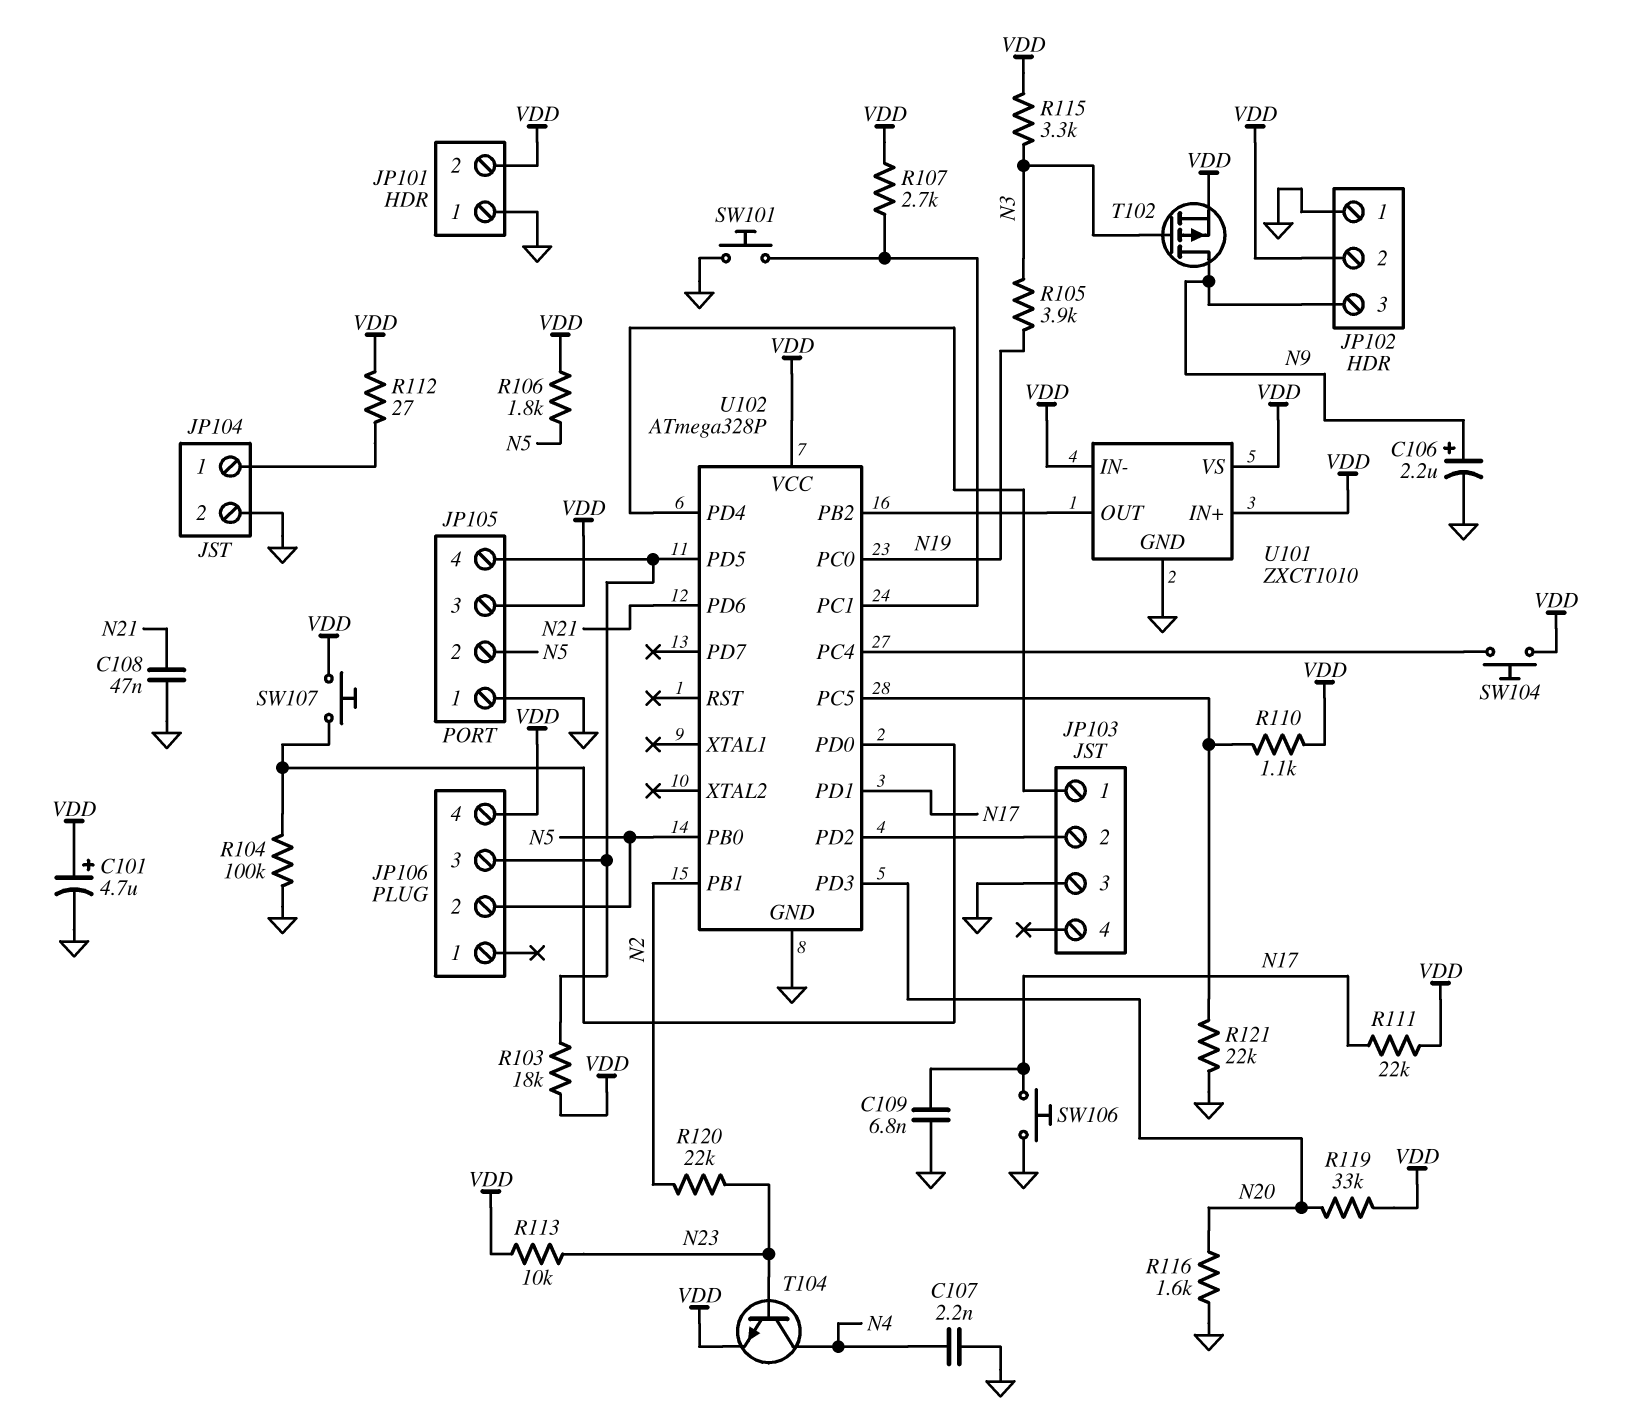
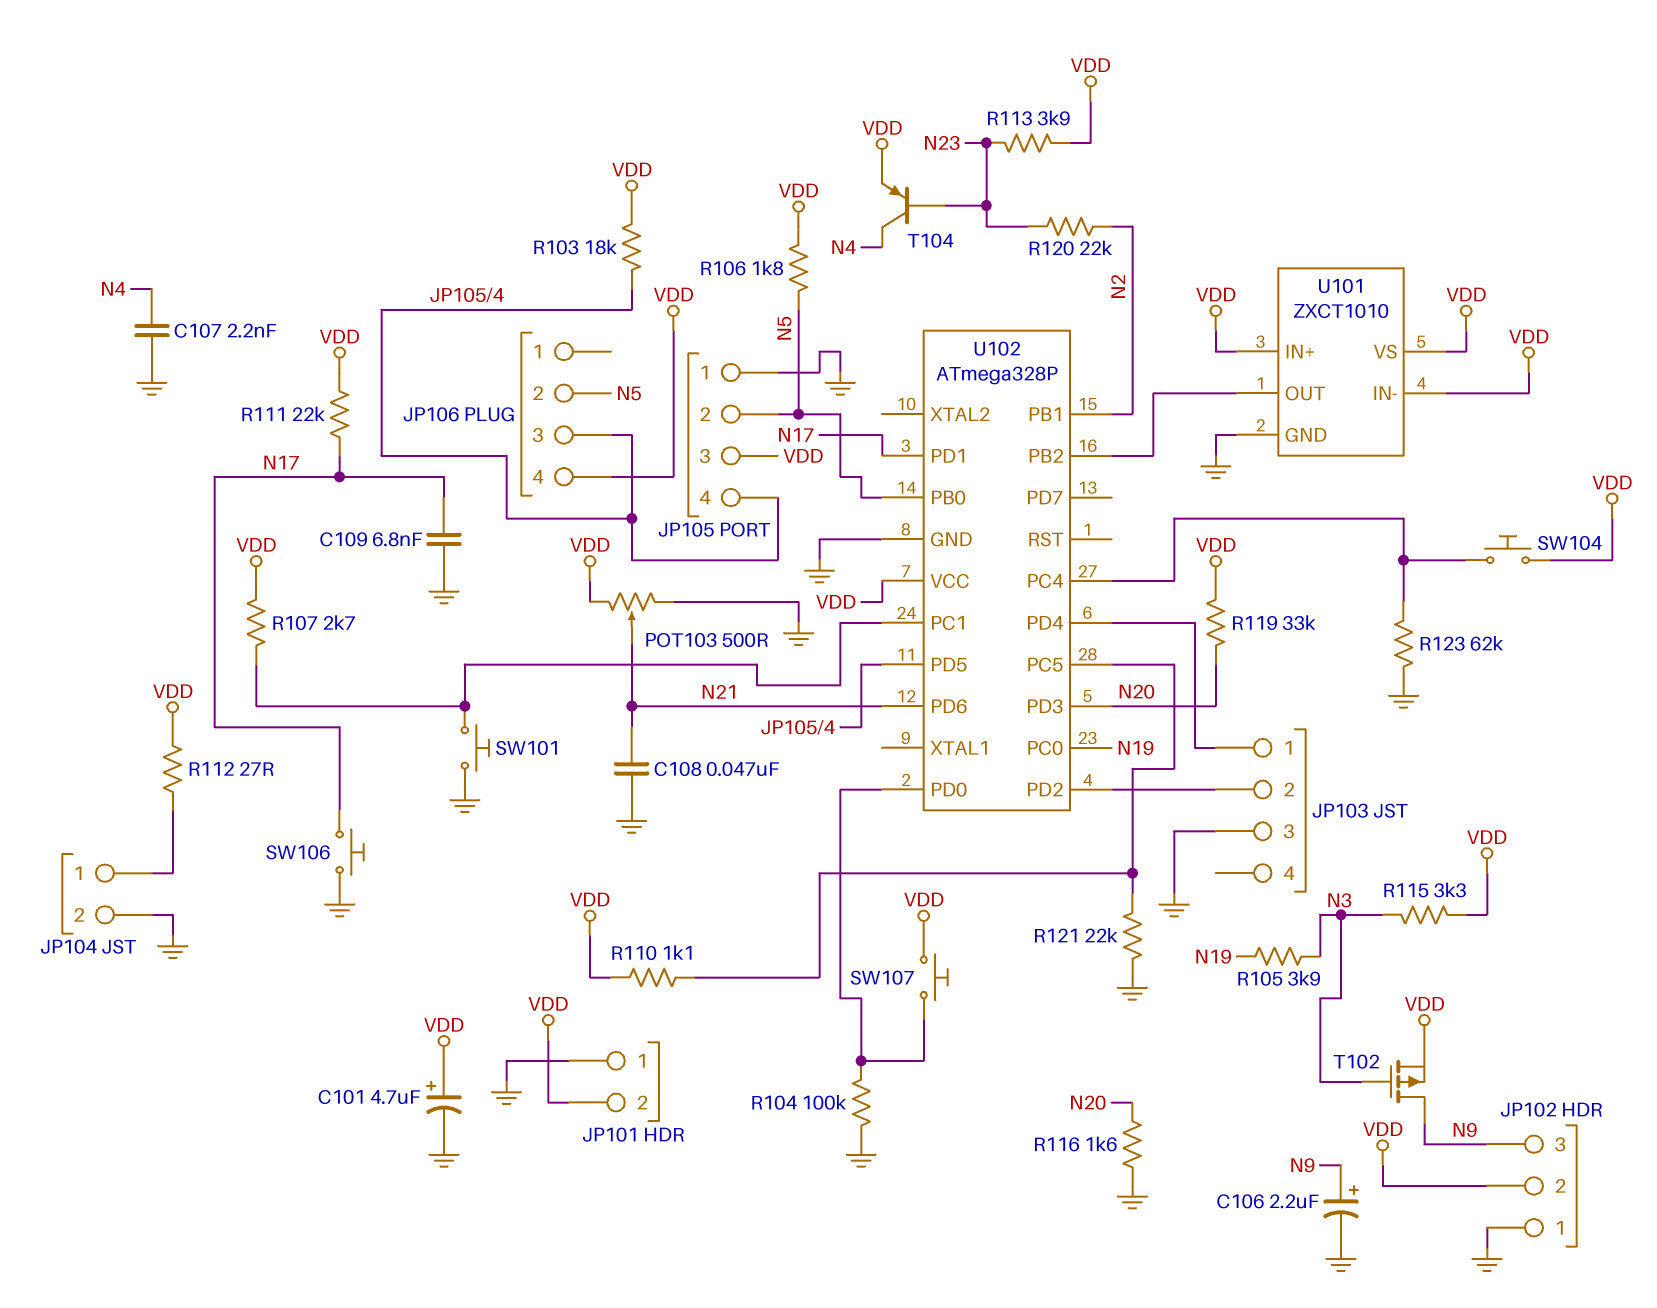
POT103: none -> 500 (GND, VDD, wiper N21)
R113: 10k (N23, VDD) -> 3.9k (N23, VDD)
R123: none -> 62k (GND, U102/PC4)
T104: NPN (B N23, C N4, E VDD) -> PNP (B N23, C N4, E VDD)

